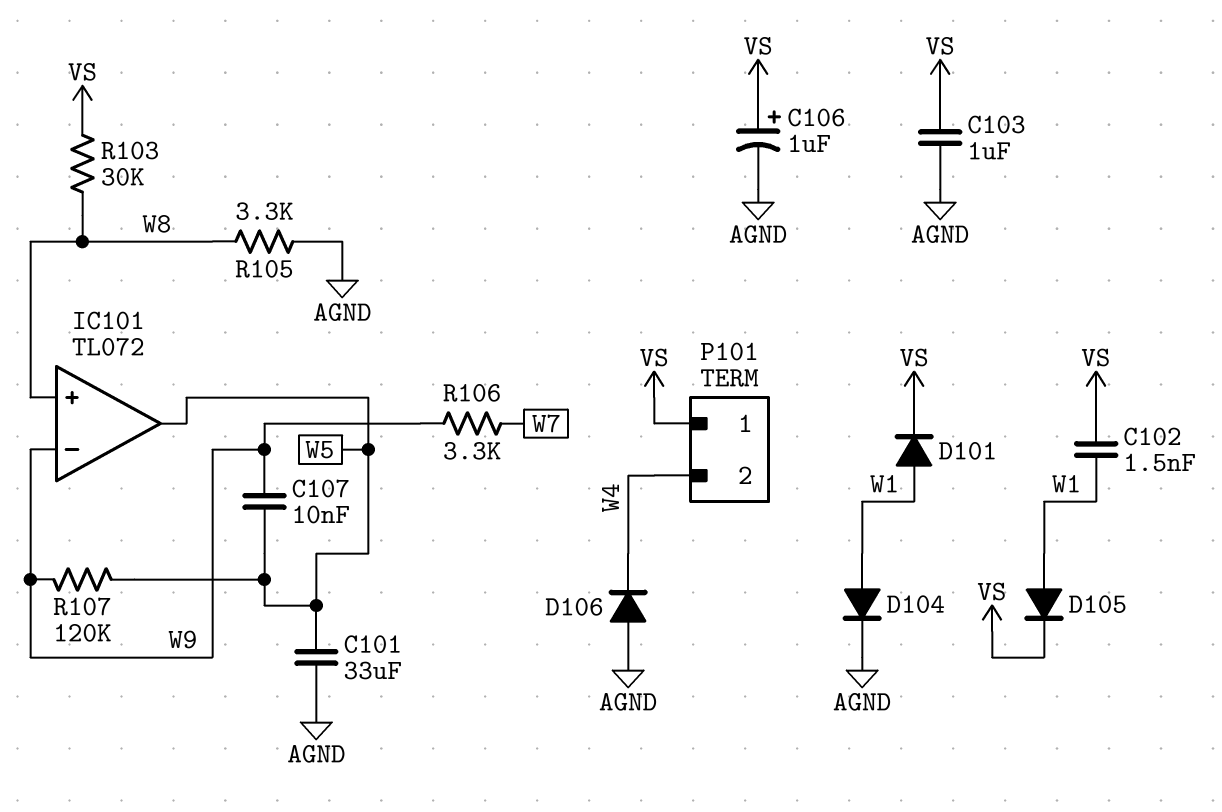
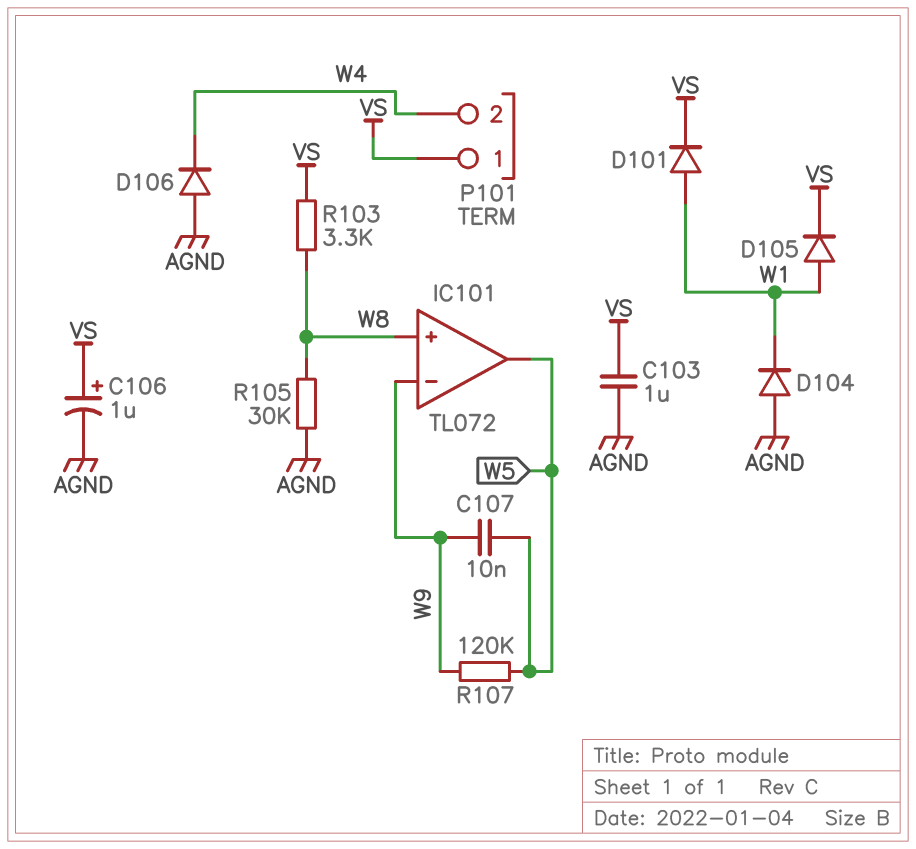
C101: 33uF (AGND, W5) -> none
C102: 1.5nF (VS, W1) -> none
D104: diode (A W1, K AGND) -> diode (A AGND, K W1)
R103: 30k (VS, W8) -> 3.3k (VS, W8)
R105: 3.3k (AGND, W8) -> 30k (AGND, W8)
R106: 3.3k (W7, W9) -> none

